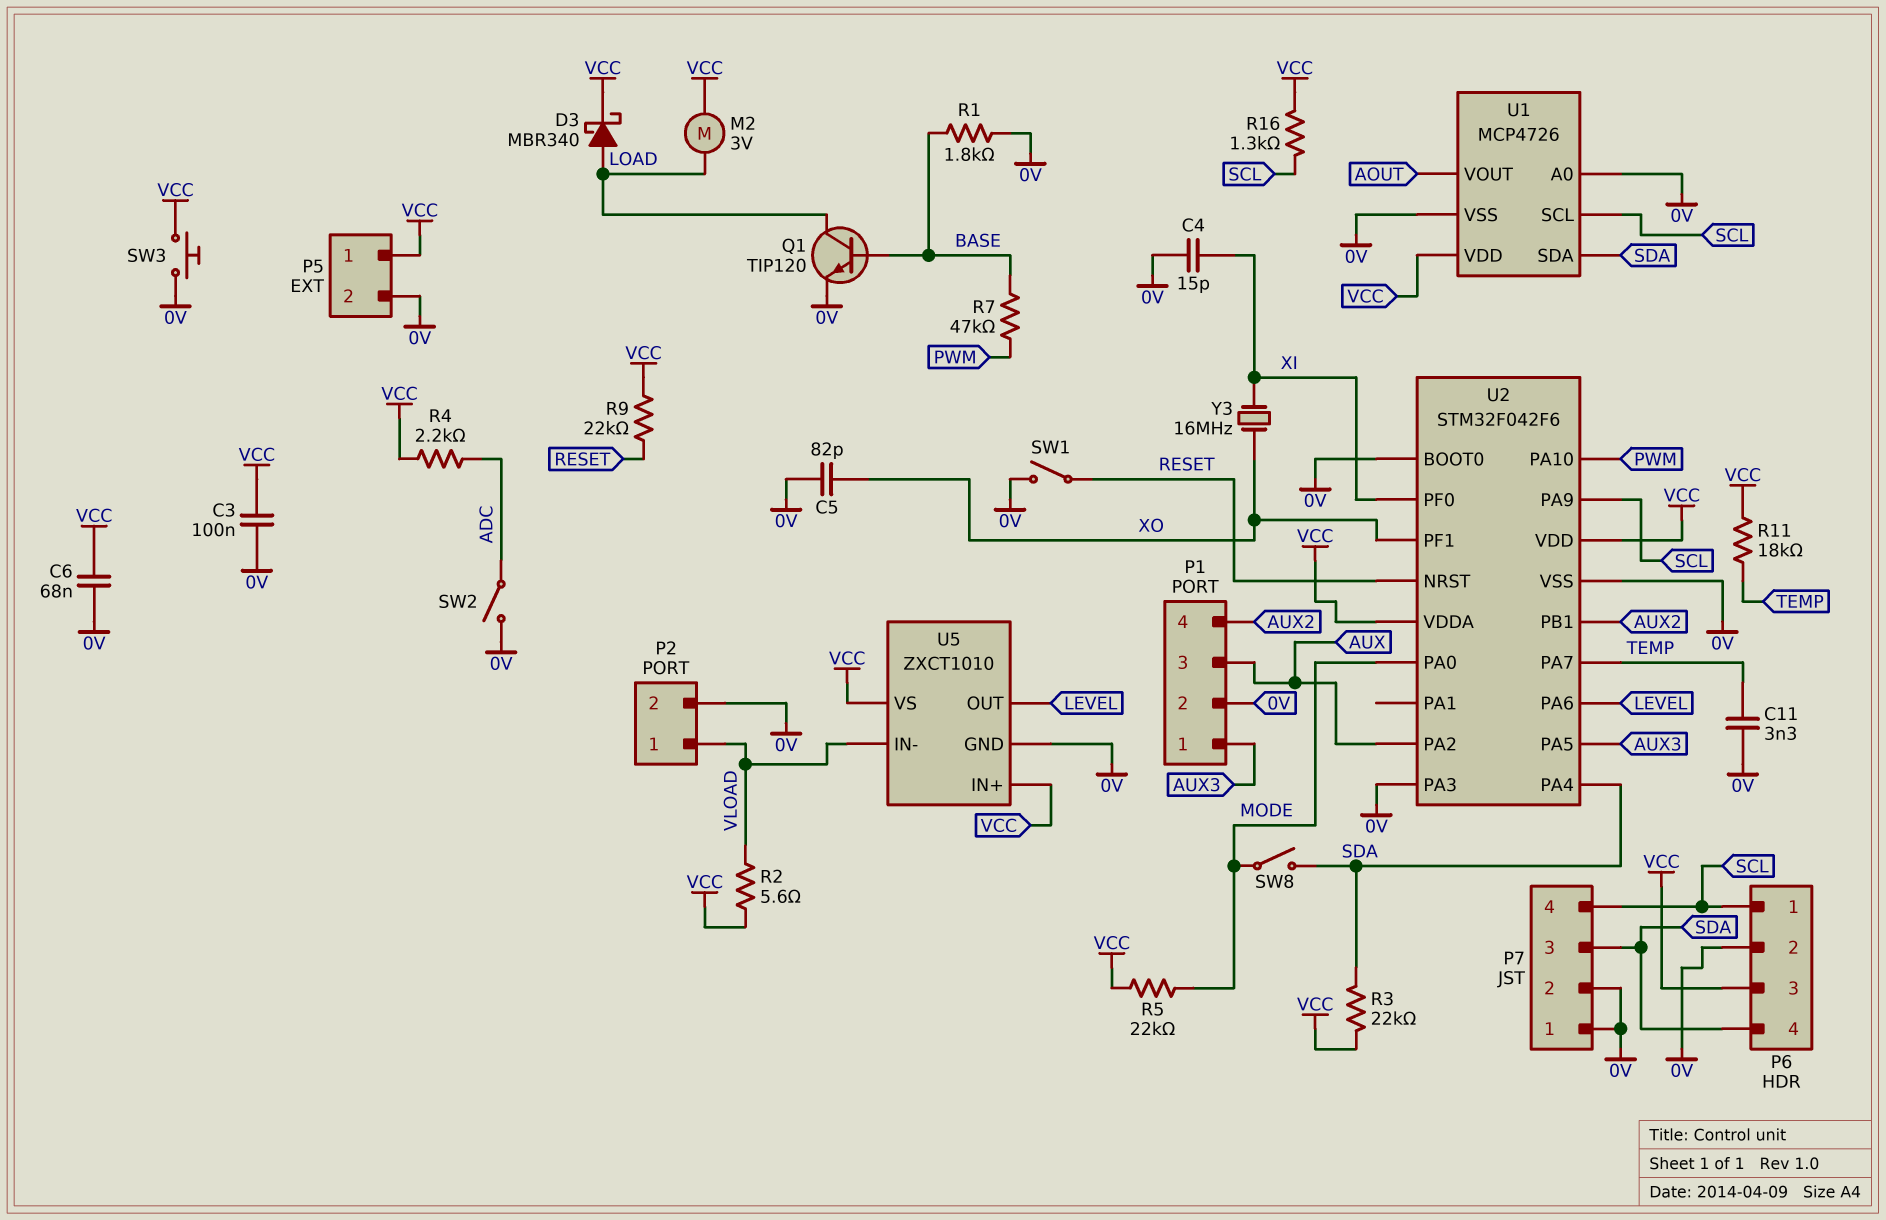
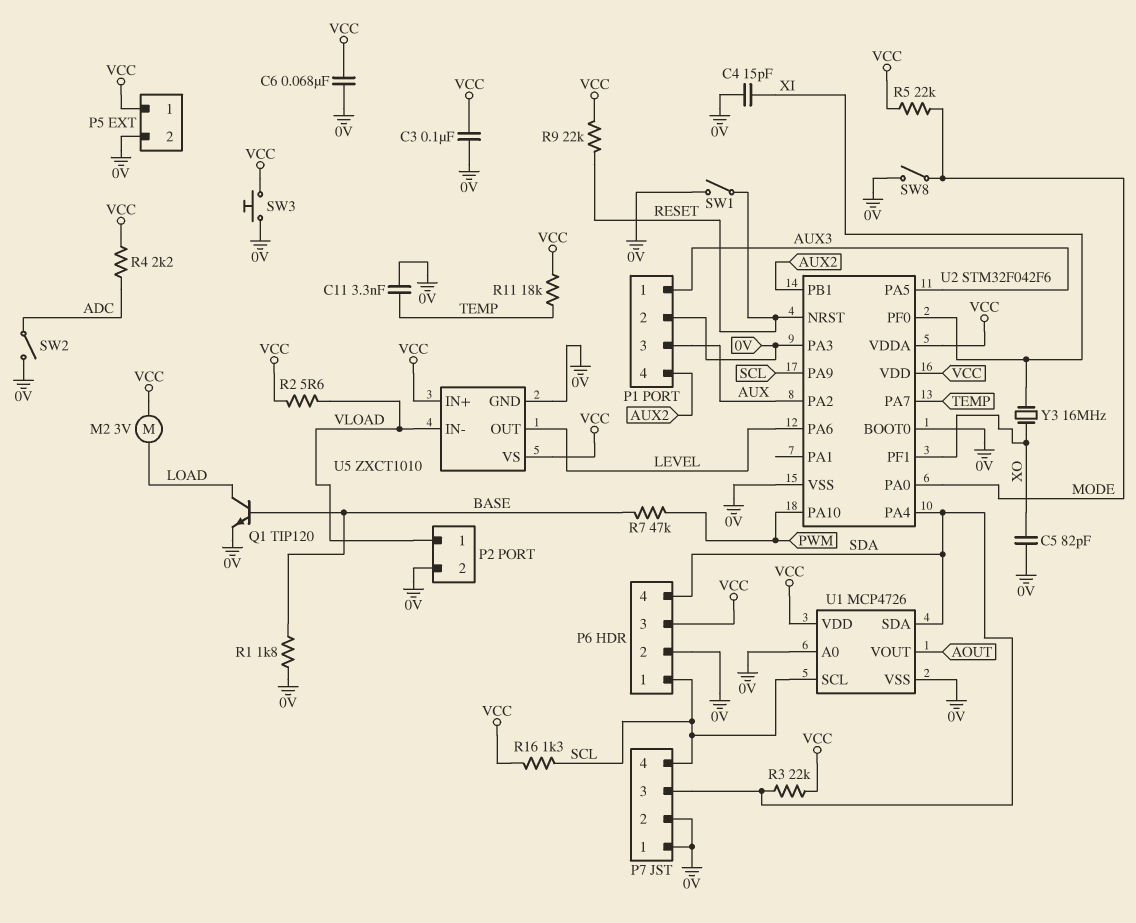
D3: schottky MBR340 (A LOAD, K VCC) -> none
SW8: switch (MODE, SDA) -> switch (0V, MODE)

